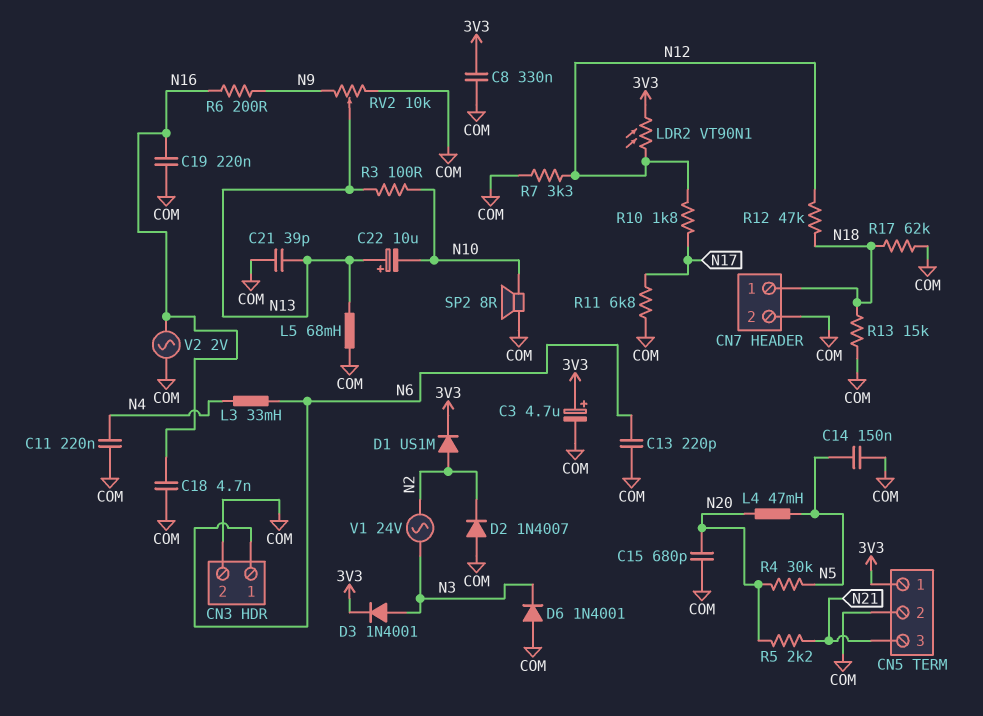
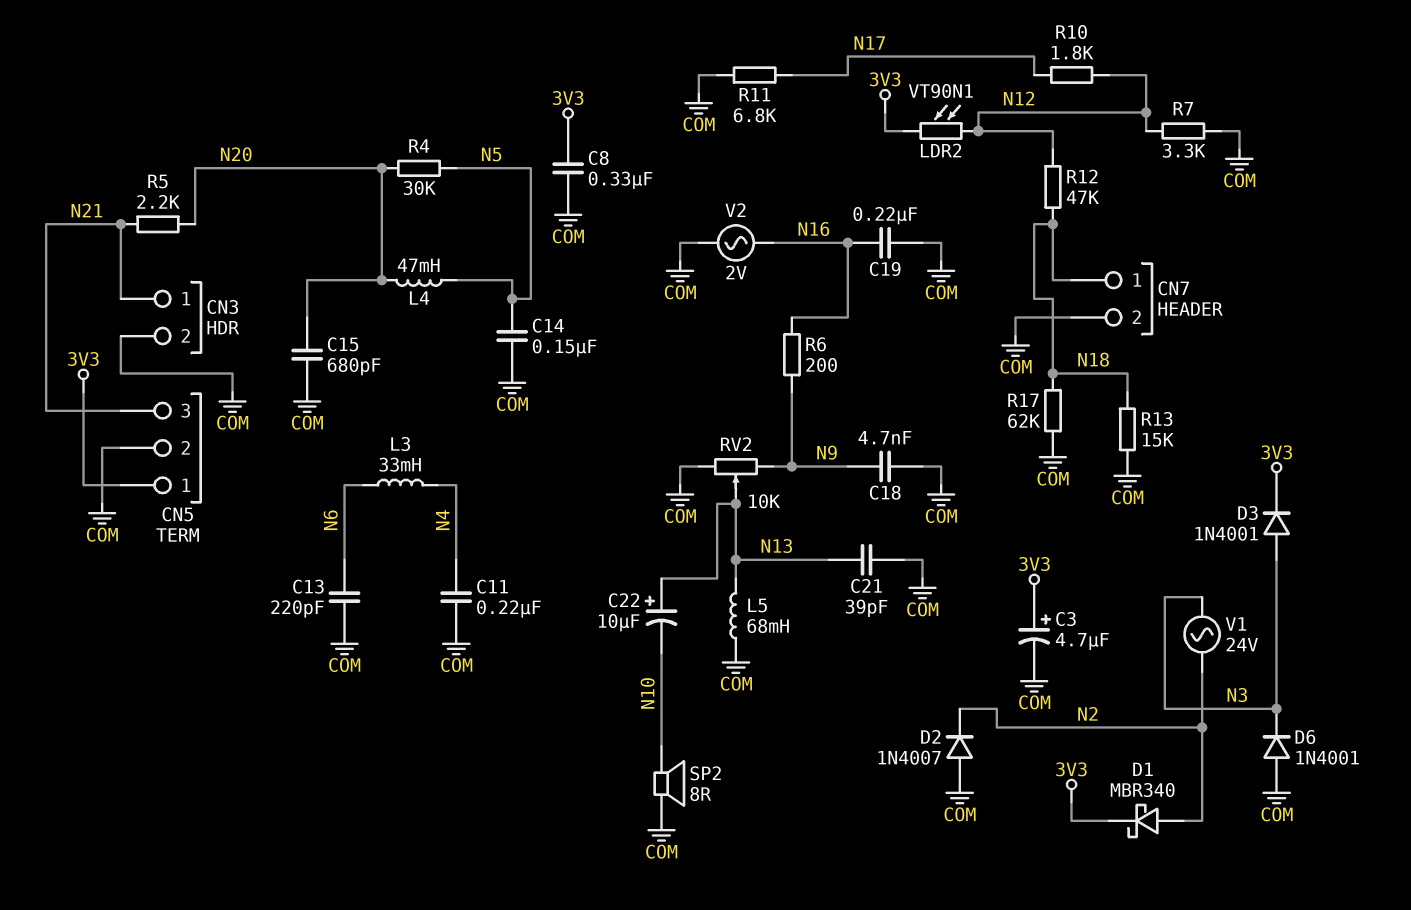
C18: 4.7nF (COM, N16) -> 4.7nF (COM, N9)
CN3 pin 1: N6 -> N21
D1: diode US1M (A N2, K 3V3) -> schottky MBR340 (A N2, K 3V3)
R3: 100 (N10, N13) -> none

